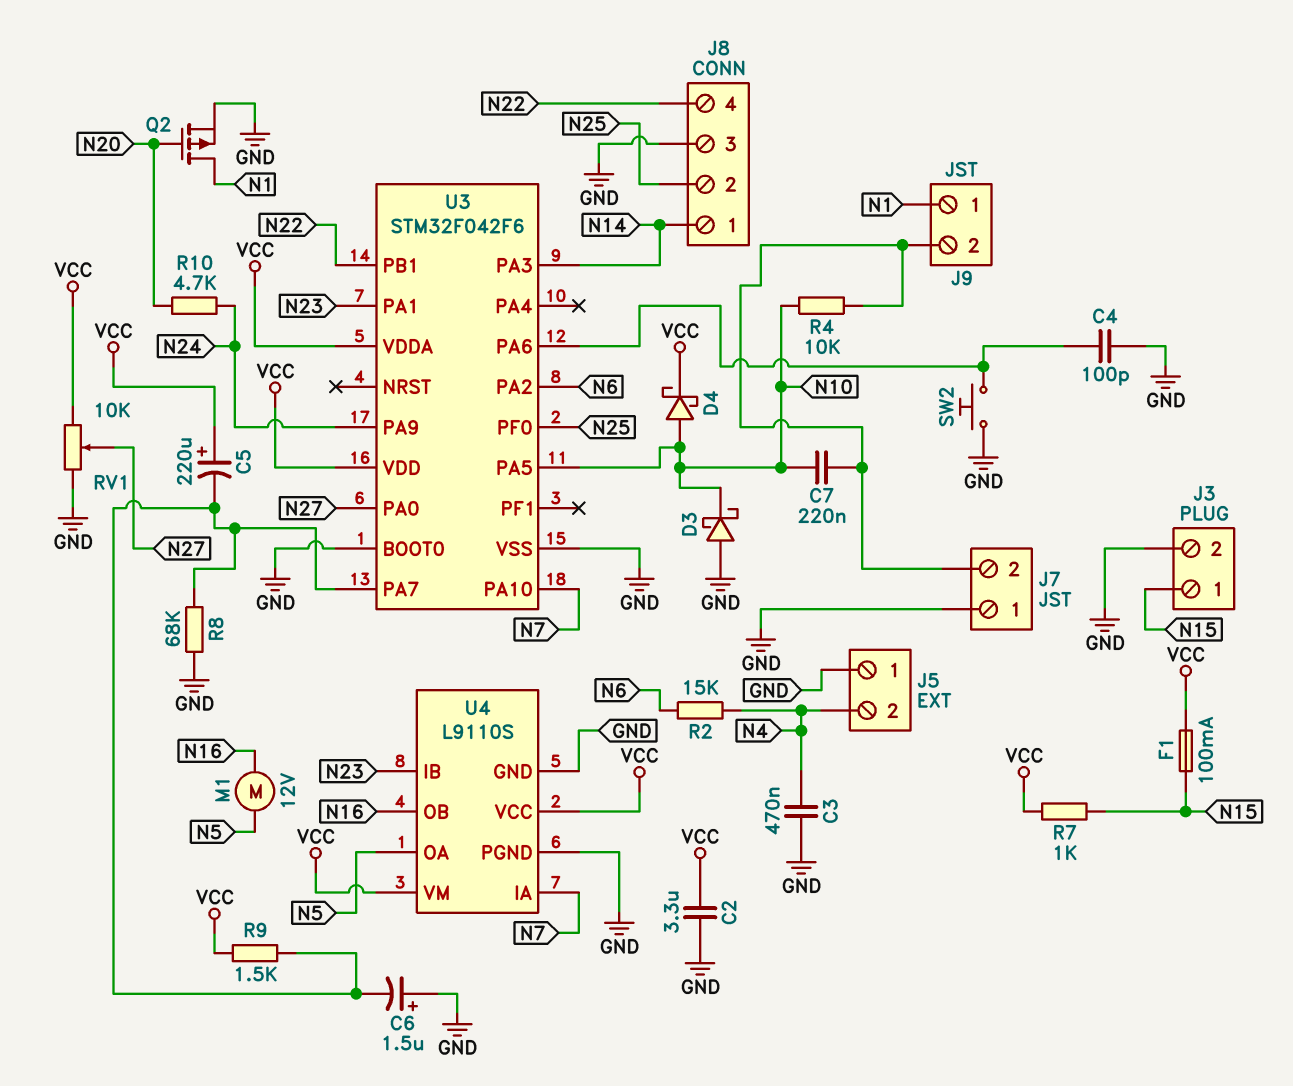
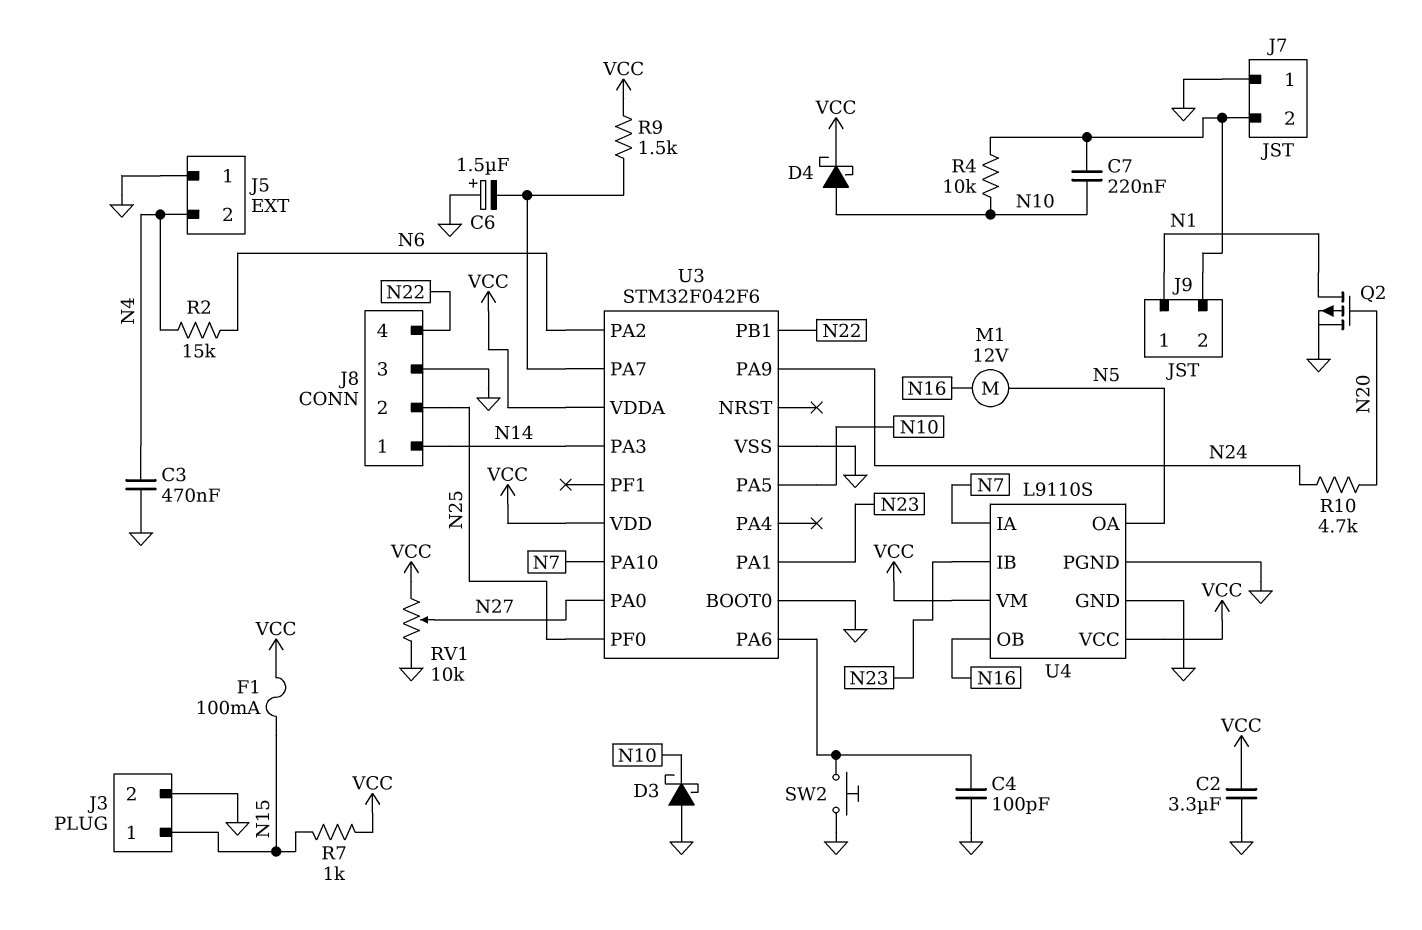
C5: 220uF (plus VCC, minus U3/PA7) -> none
R8: 68k (GND, U3/PA7) -> none

